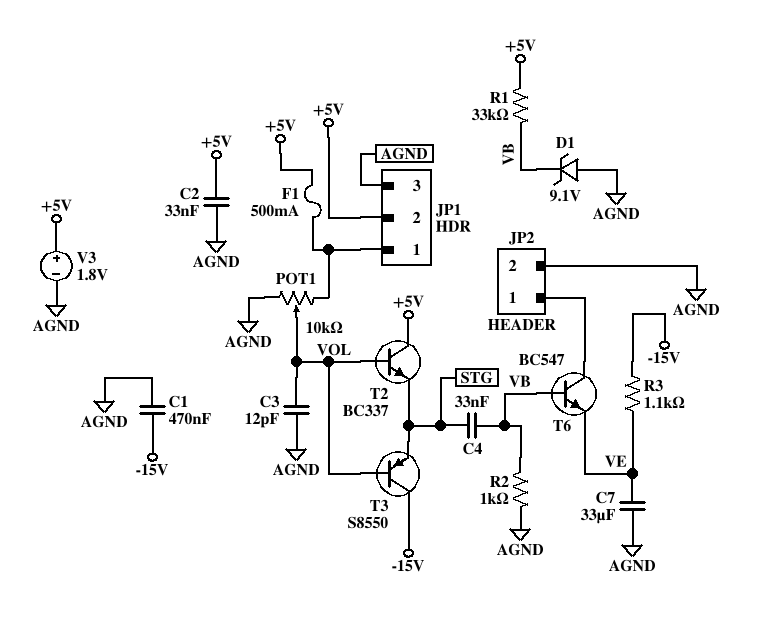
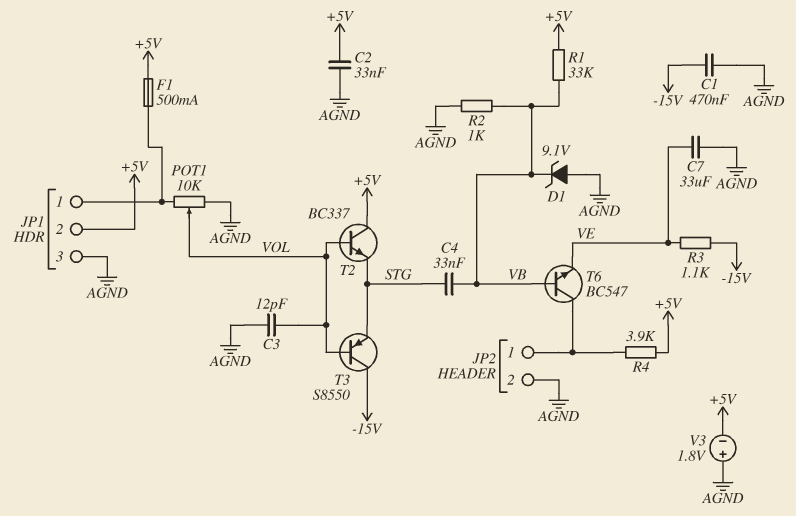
R4: none -> 3.9k (+5V, JP2/1)
V3: 1.8V (plus +5V, minus AGND) -> 1.8V (plus AGND, minus +5V)

